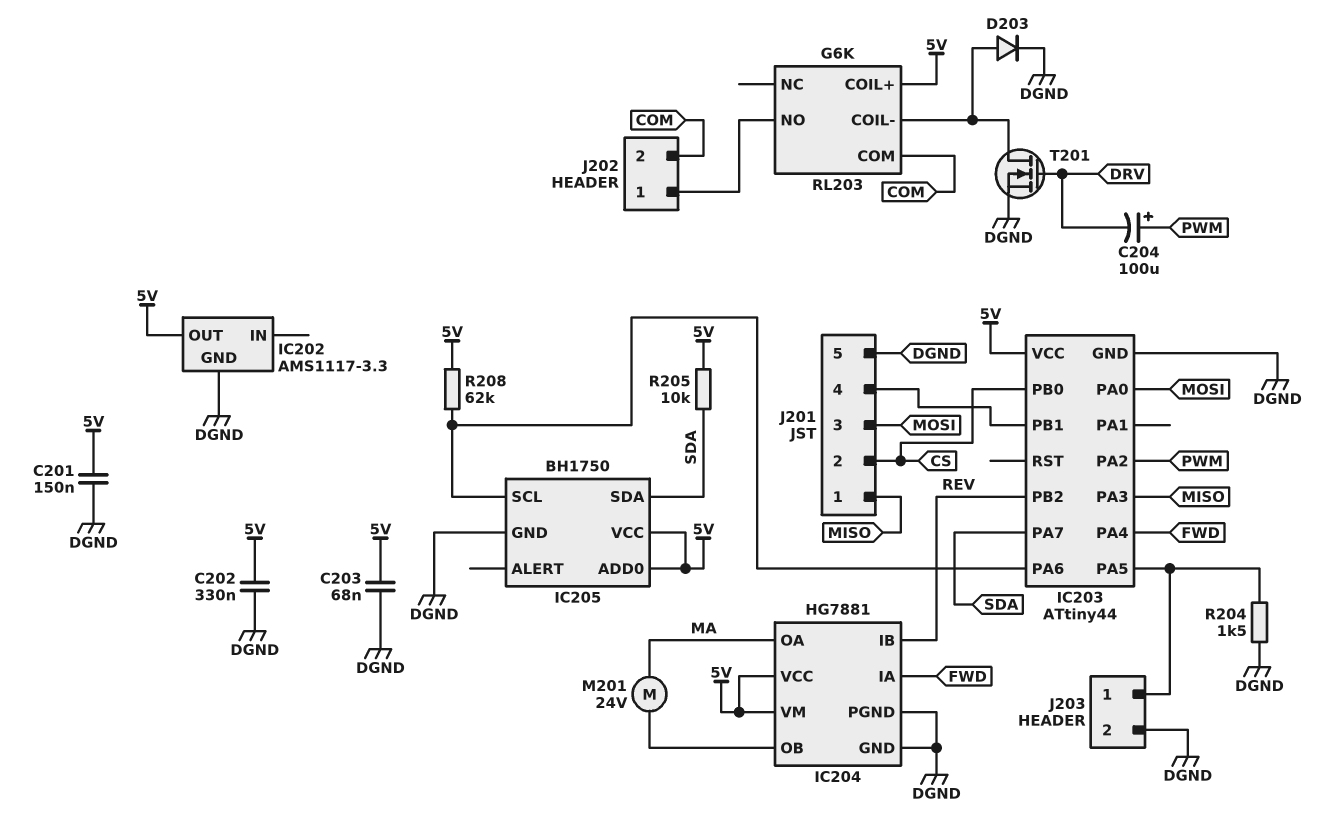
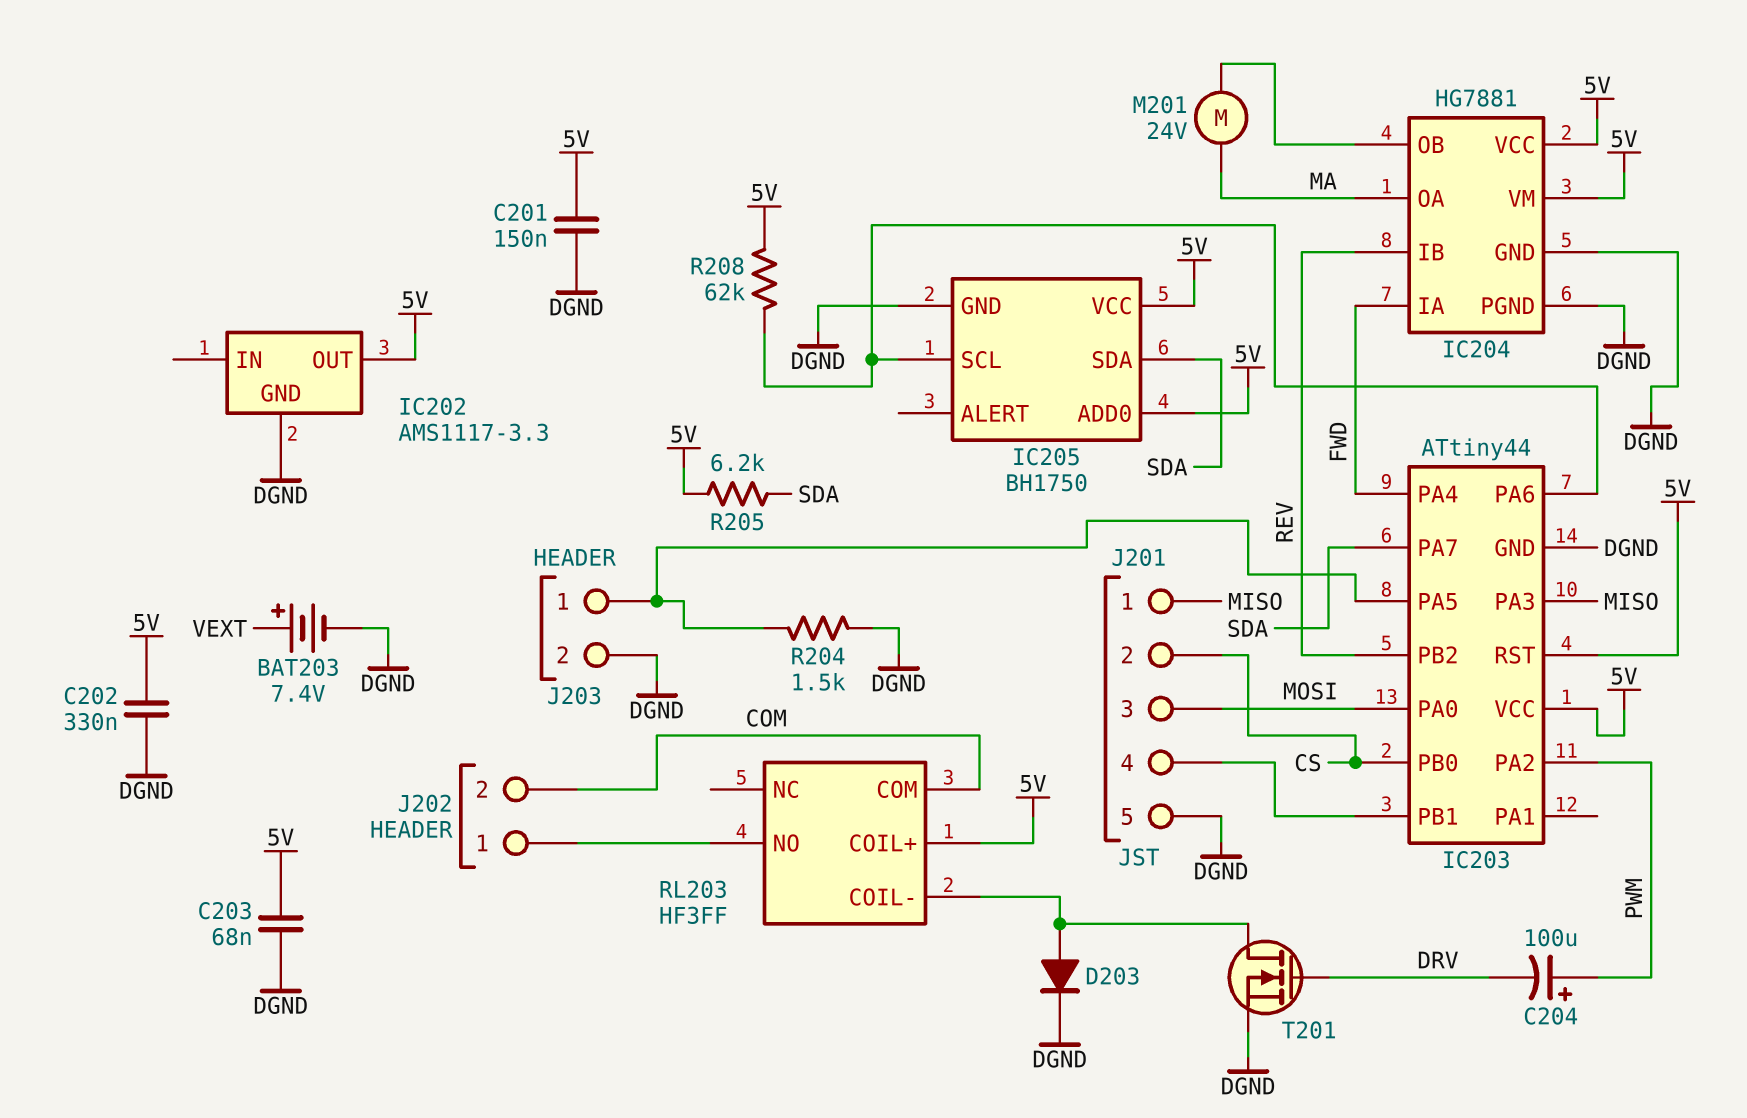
BAT203: none -> 7.4V (plus VEXT, minus DGND)
IC203 pin RST: none -> 5V
R205: 10k (5V, SDA) -> 6.2k (5V, SDA)
RL203: G6K -> HF3FF

